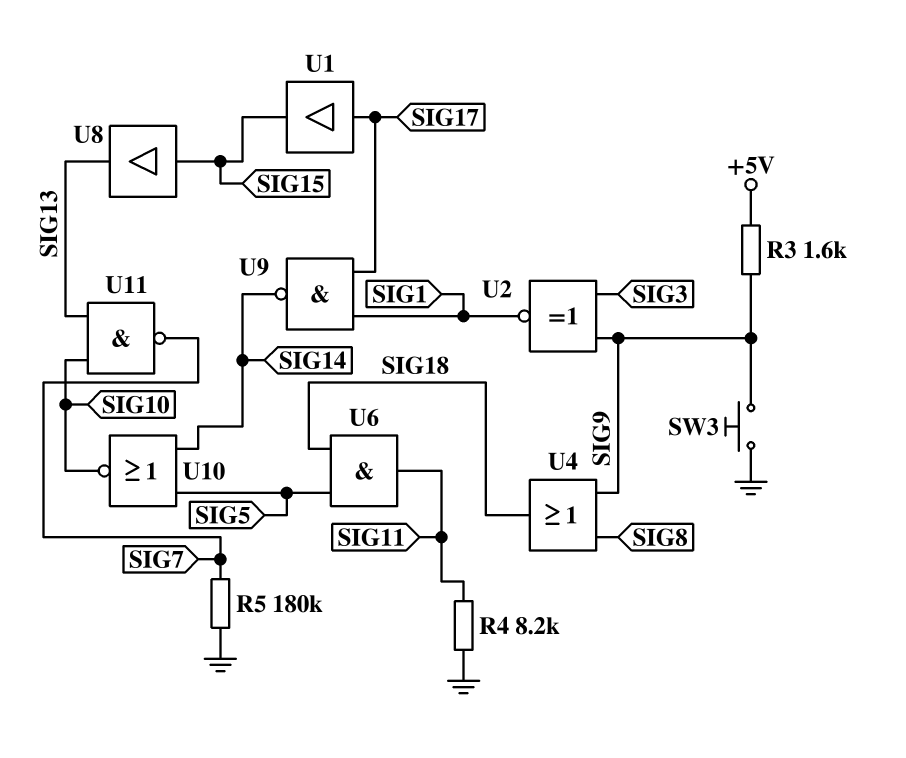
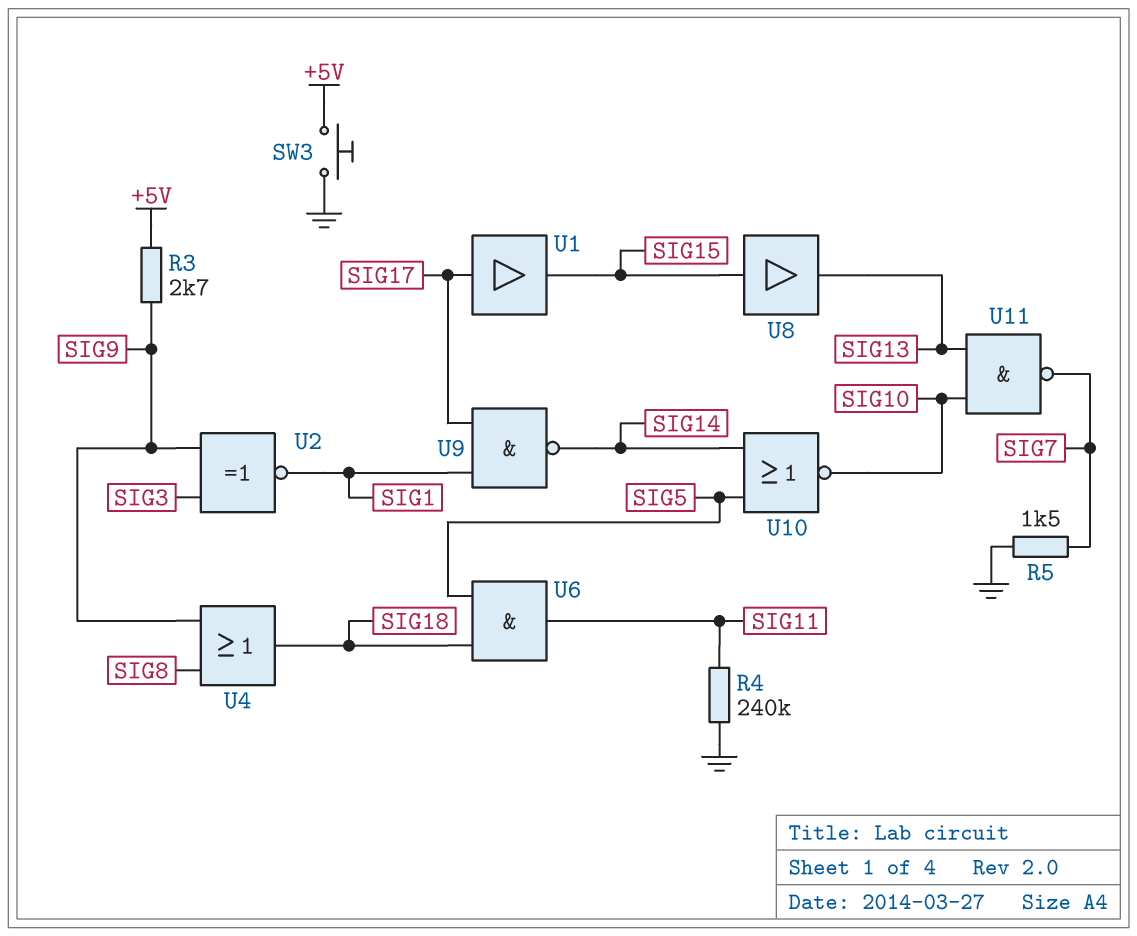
R3: 1.6k (+5V, SIG9) -> 2.7k (+5V, SIG9)
R4: 8.2k (GND, SIG11) -> 240k (GND, SIG11)
R5: 180k (GND, SIG7) -> 1.5k (GND, SIG7)
SW3: button (GND, SIG9) -> button (+5V, GND)

